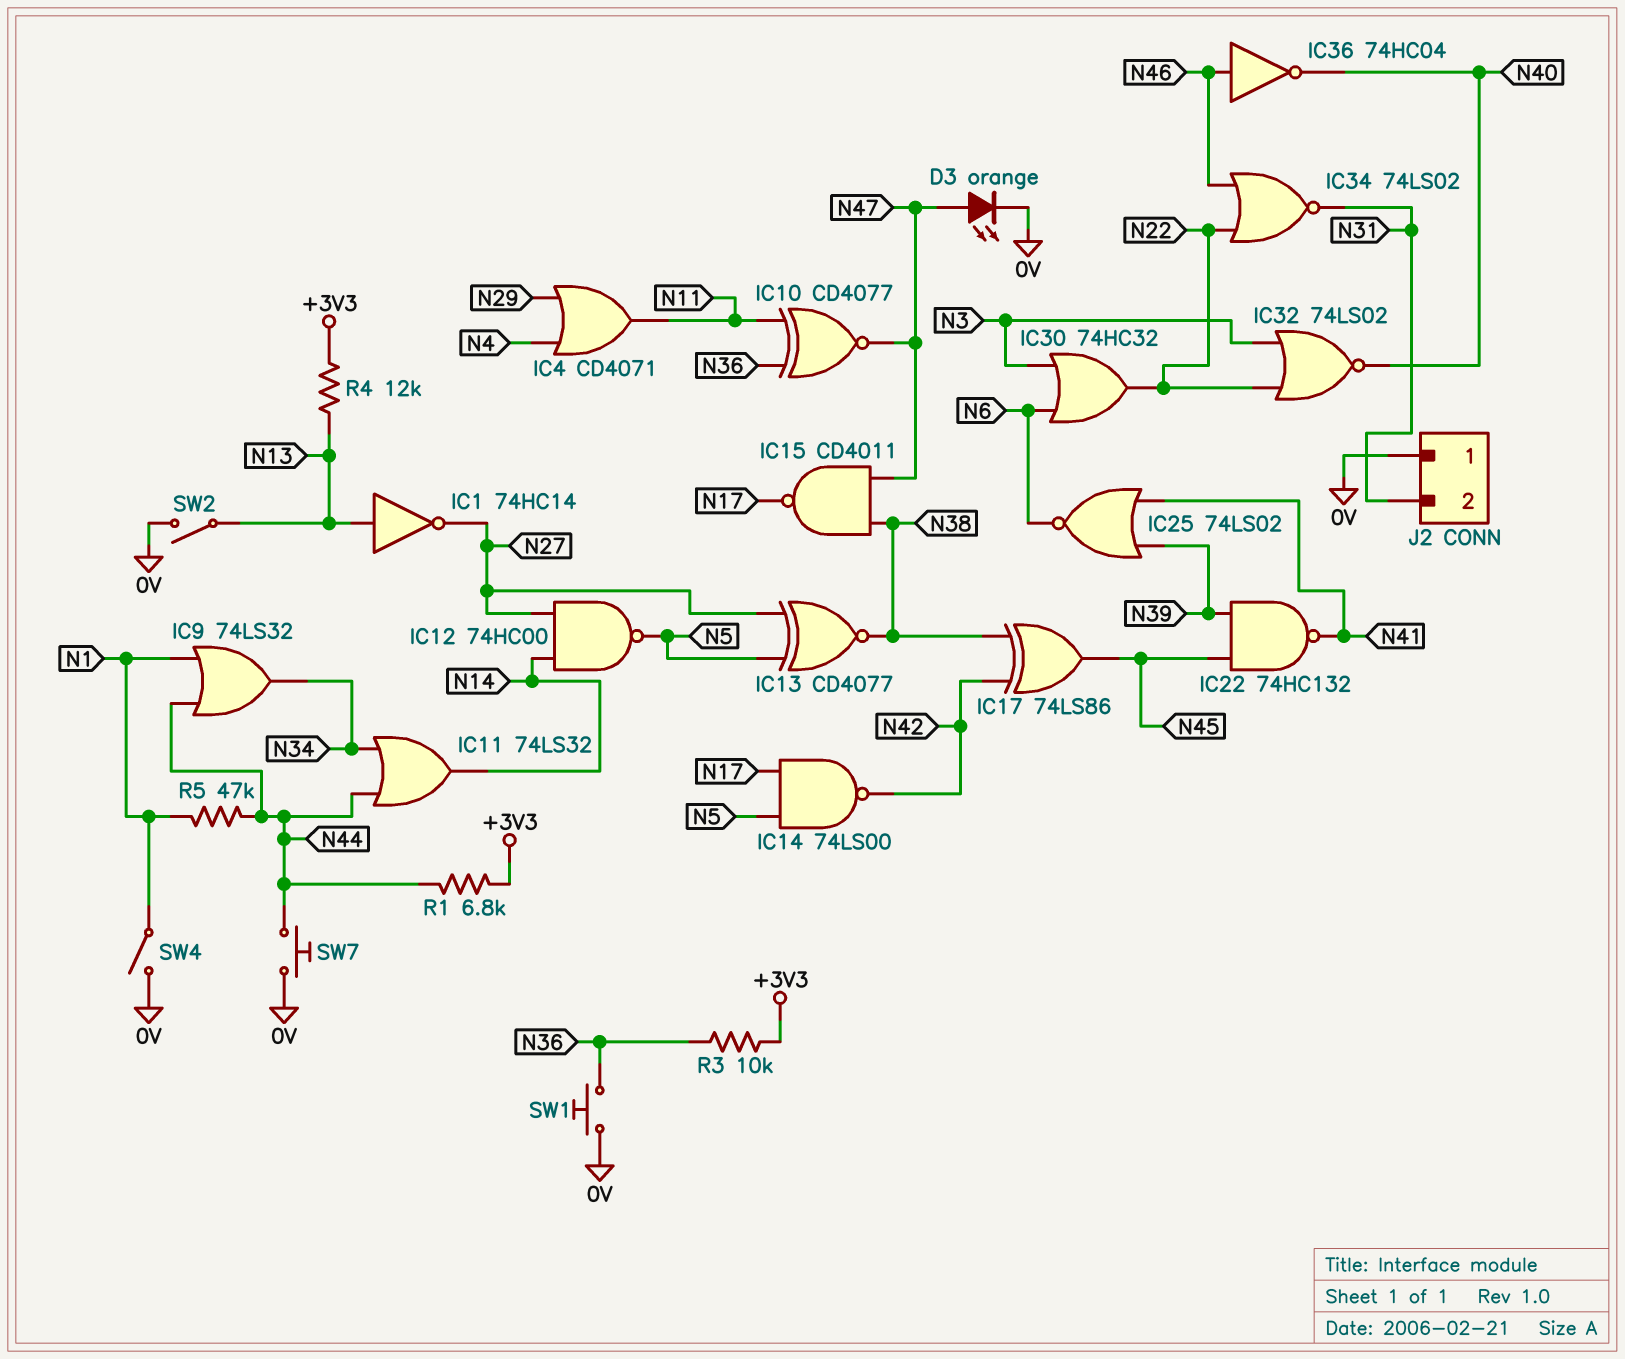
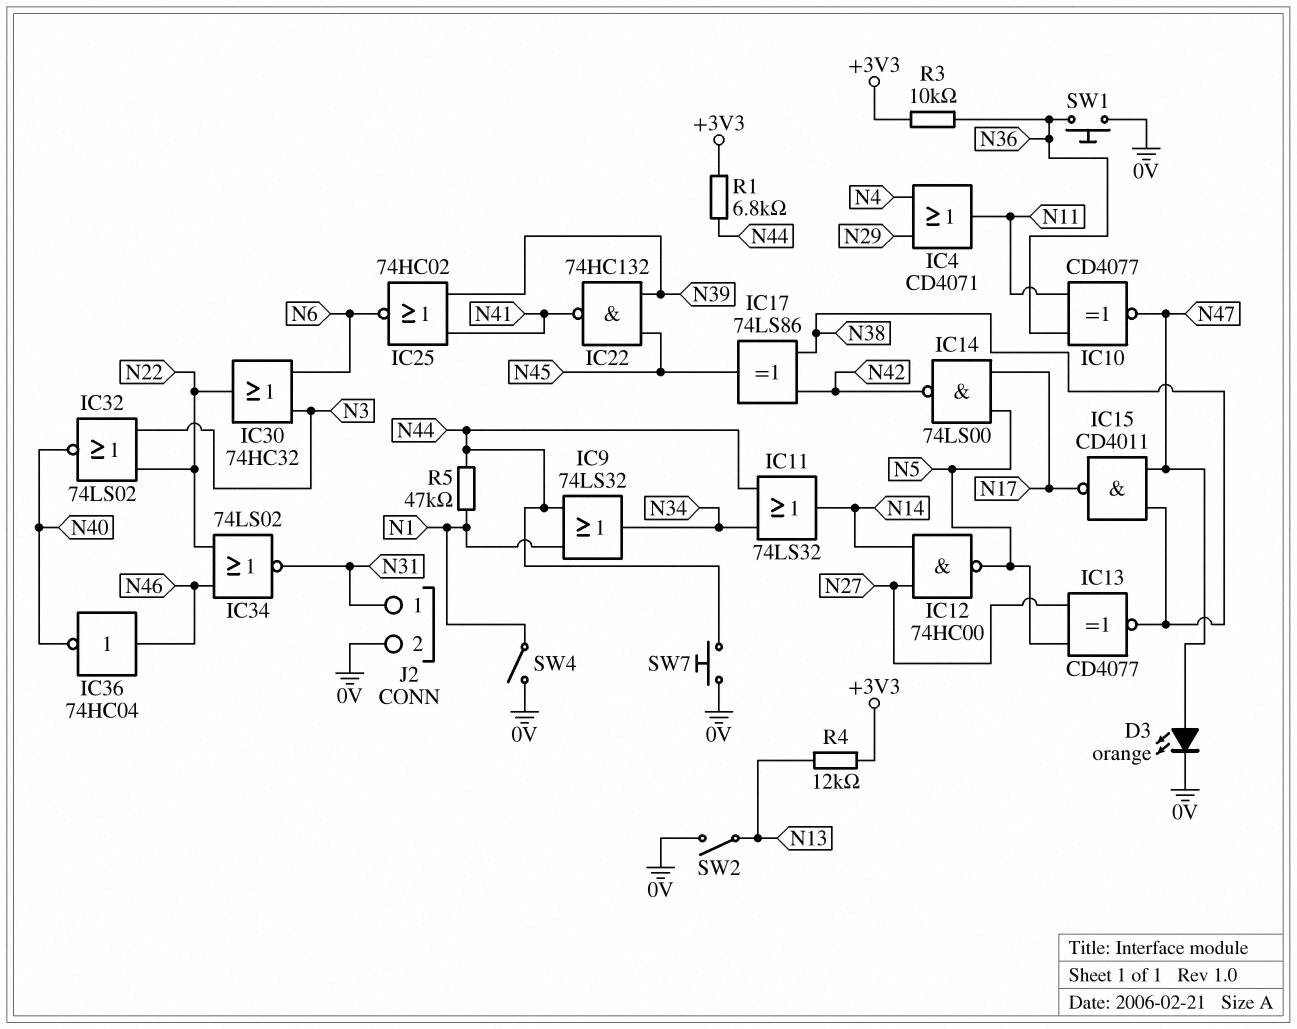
IC1: NOT 74HC14 (in N13, out N27) -> none
IC25: NOR 74LS02 (in N39, in N41, out N6) -> NOR 74HC02 (in N39, in N41, out N6)
J2 pin 1: 0V -> N31
J2 pin 2: N31 -> 0V

